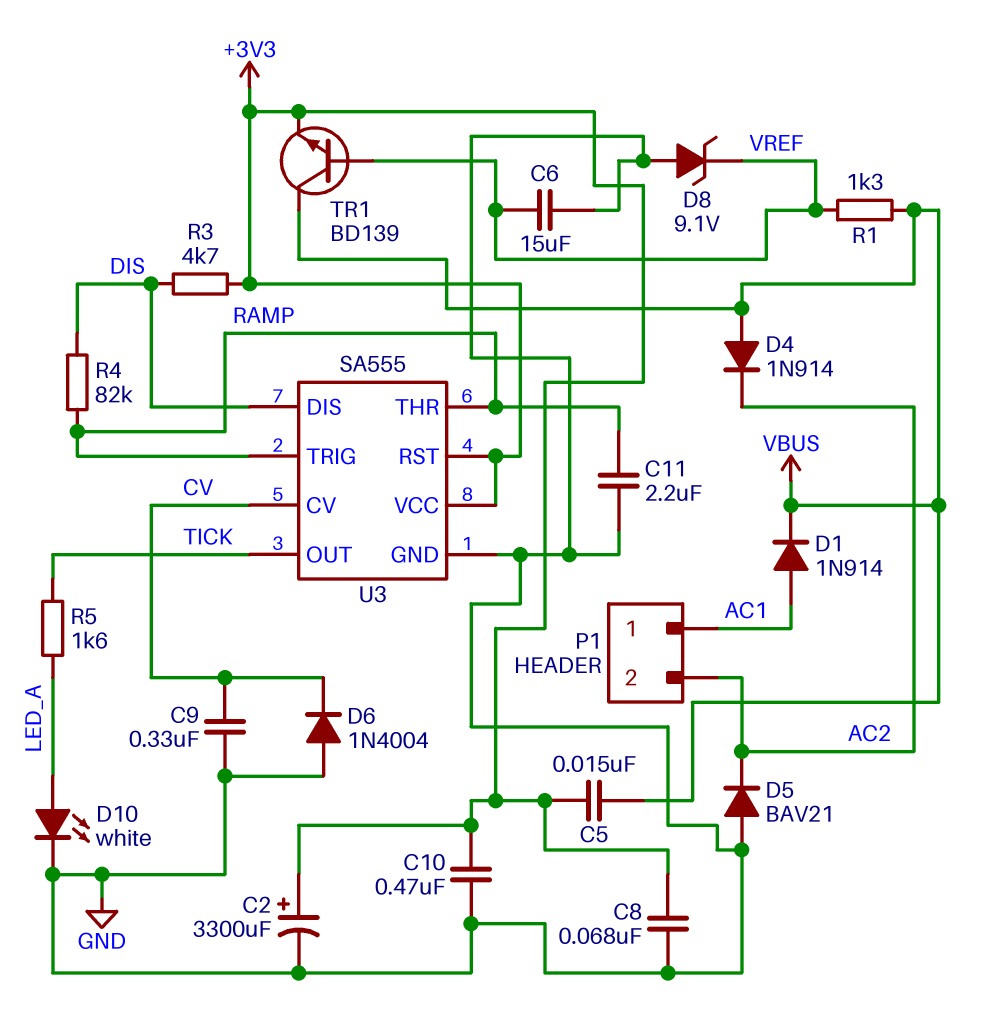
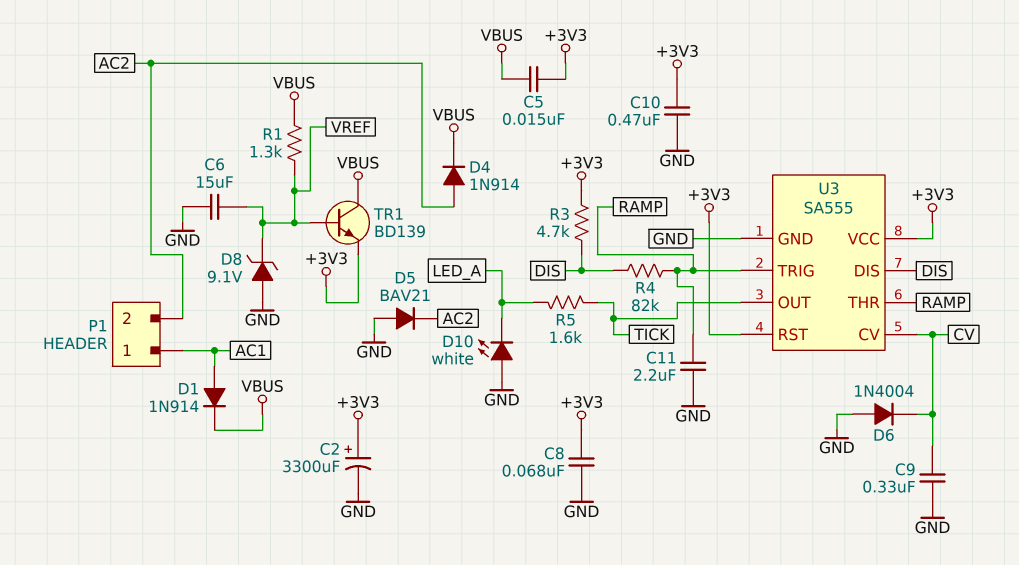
D4: diode 1N914 (A VBUS, K AC2) -> diode 1N914 (A AC2, K VBUS)
D10: LED white (A LED_A, K GND) -> LED white (A GND, K LED_A)

